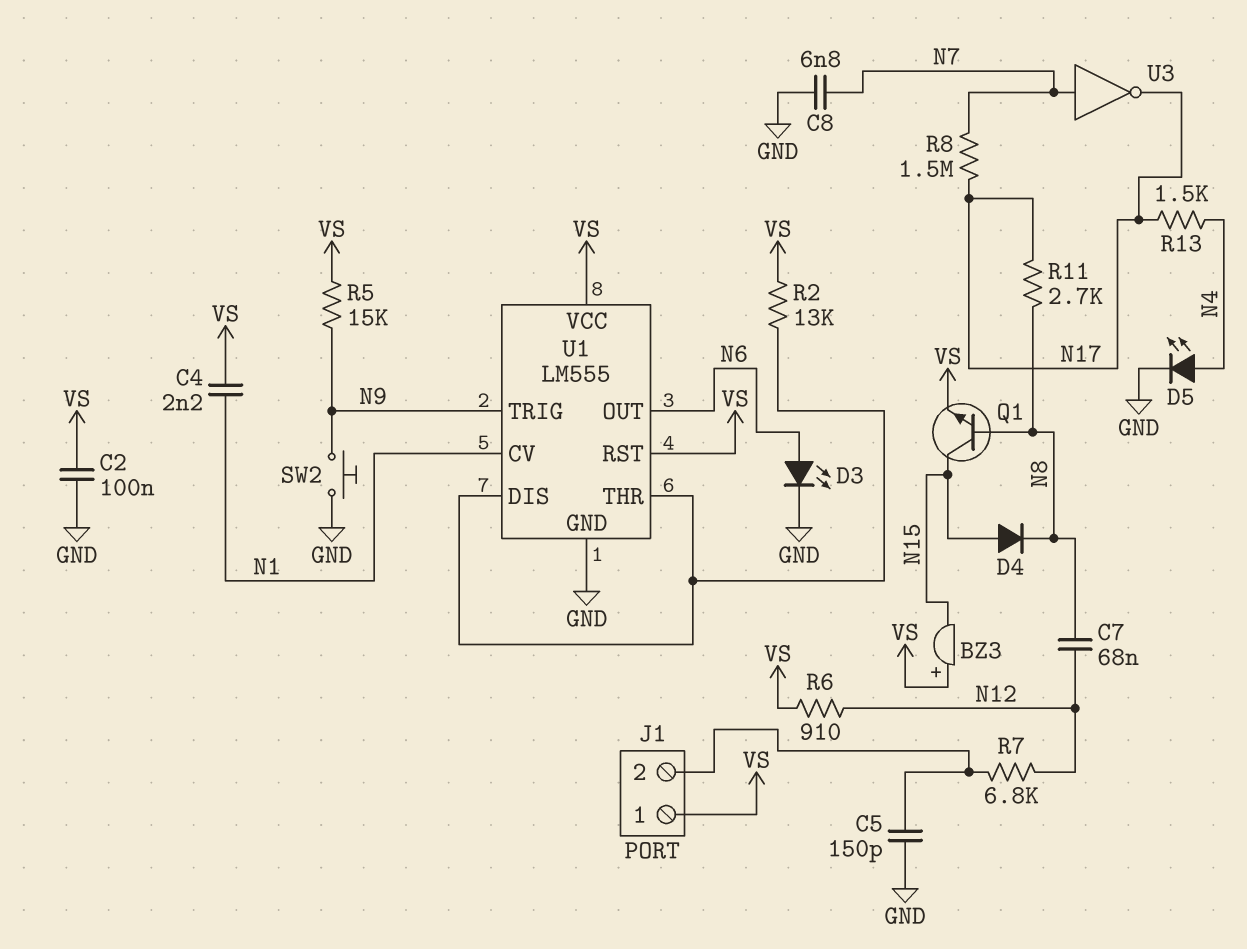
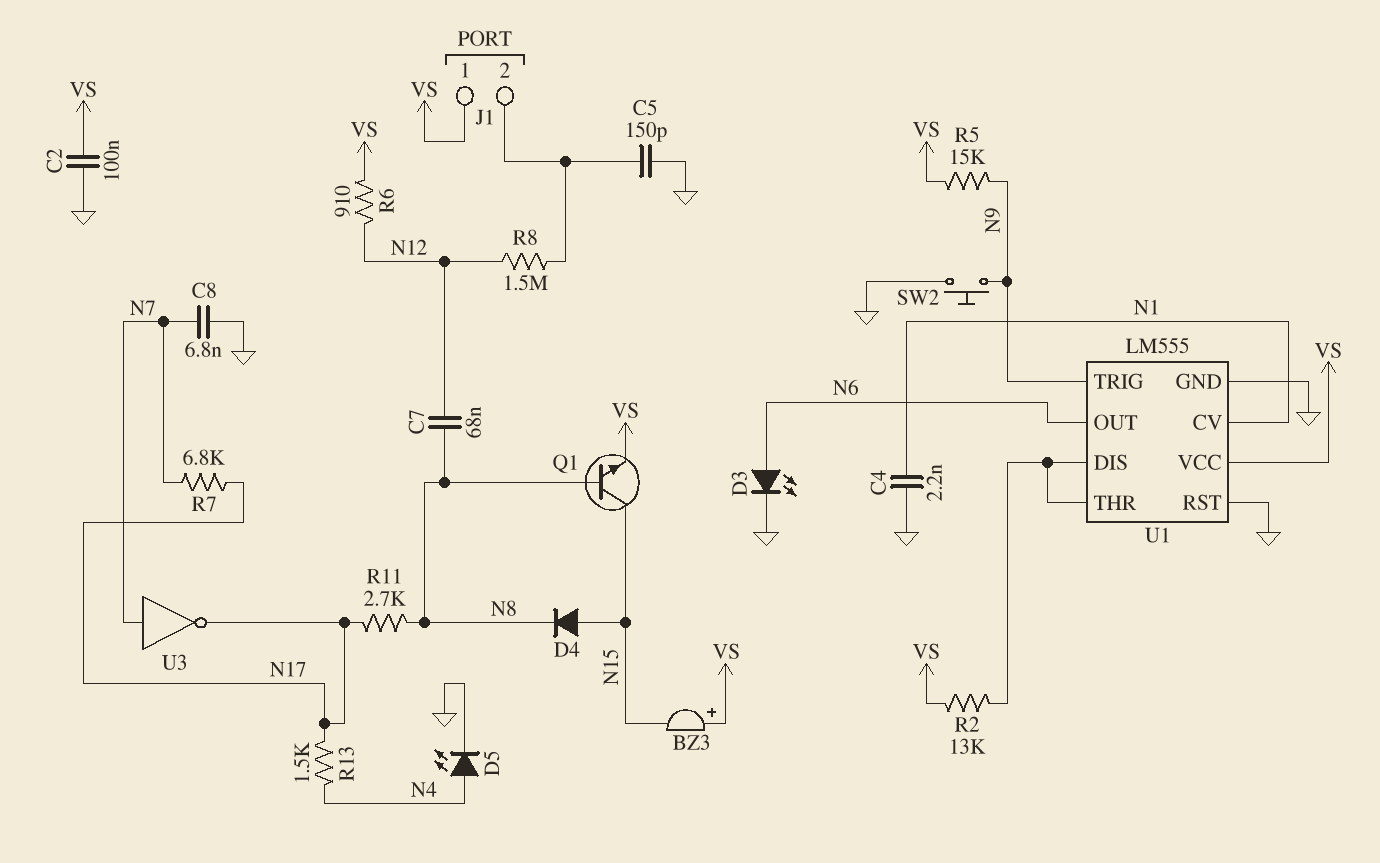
C4: 2.2nF (N1, VS) -> 2.2nF (GND, N1)
R7: 6.8k (J1/2, N12) -> 6.8k (N7, N17)
R8: 1.5M (N7, N17) -> 1.5M (J1/2, N12)
U1 pin RST: VS -> GND

